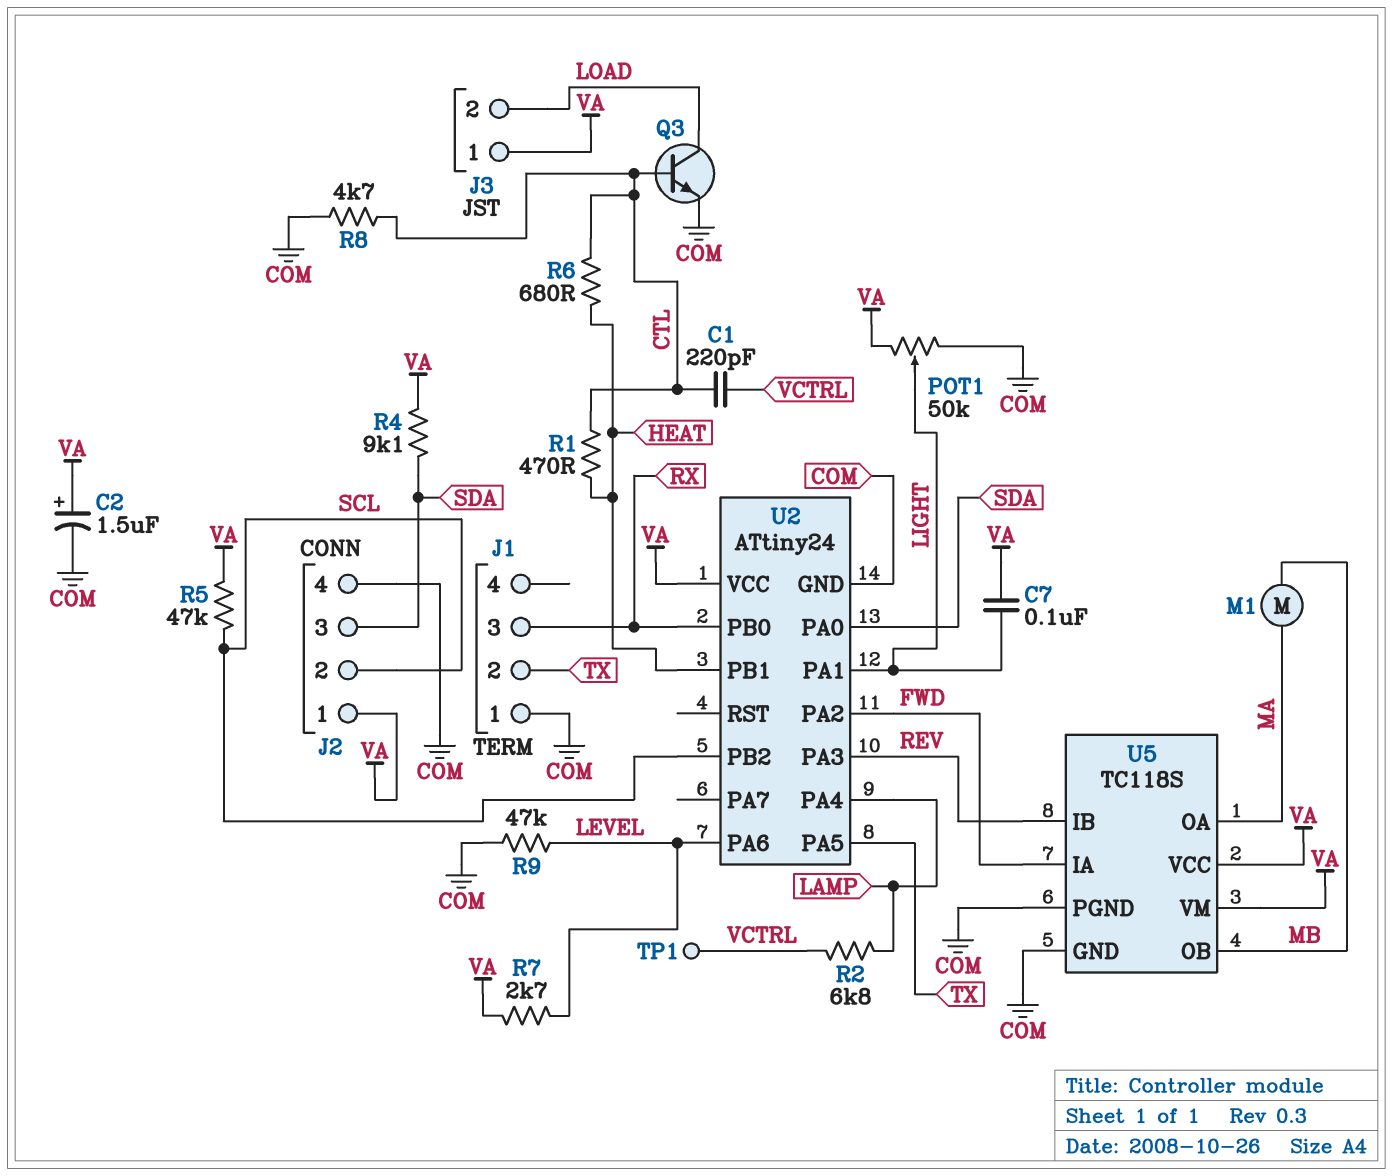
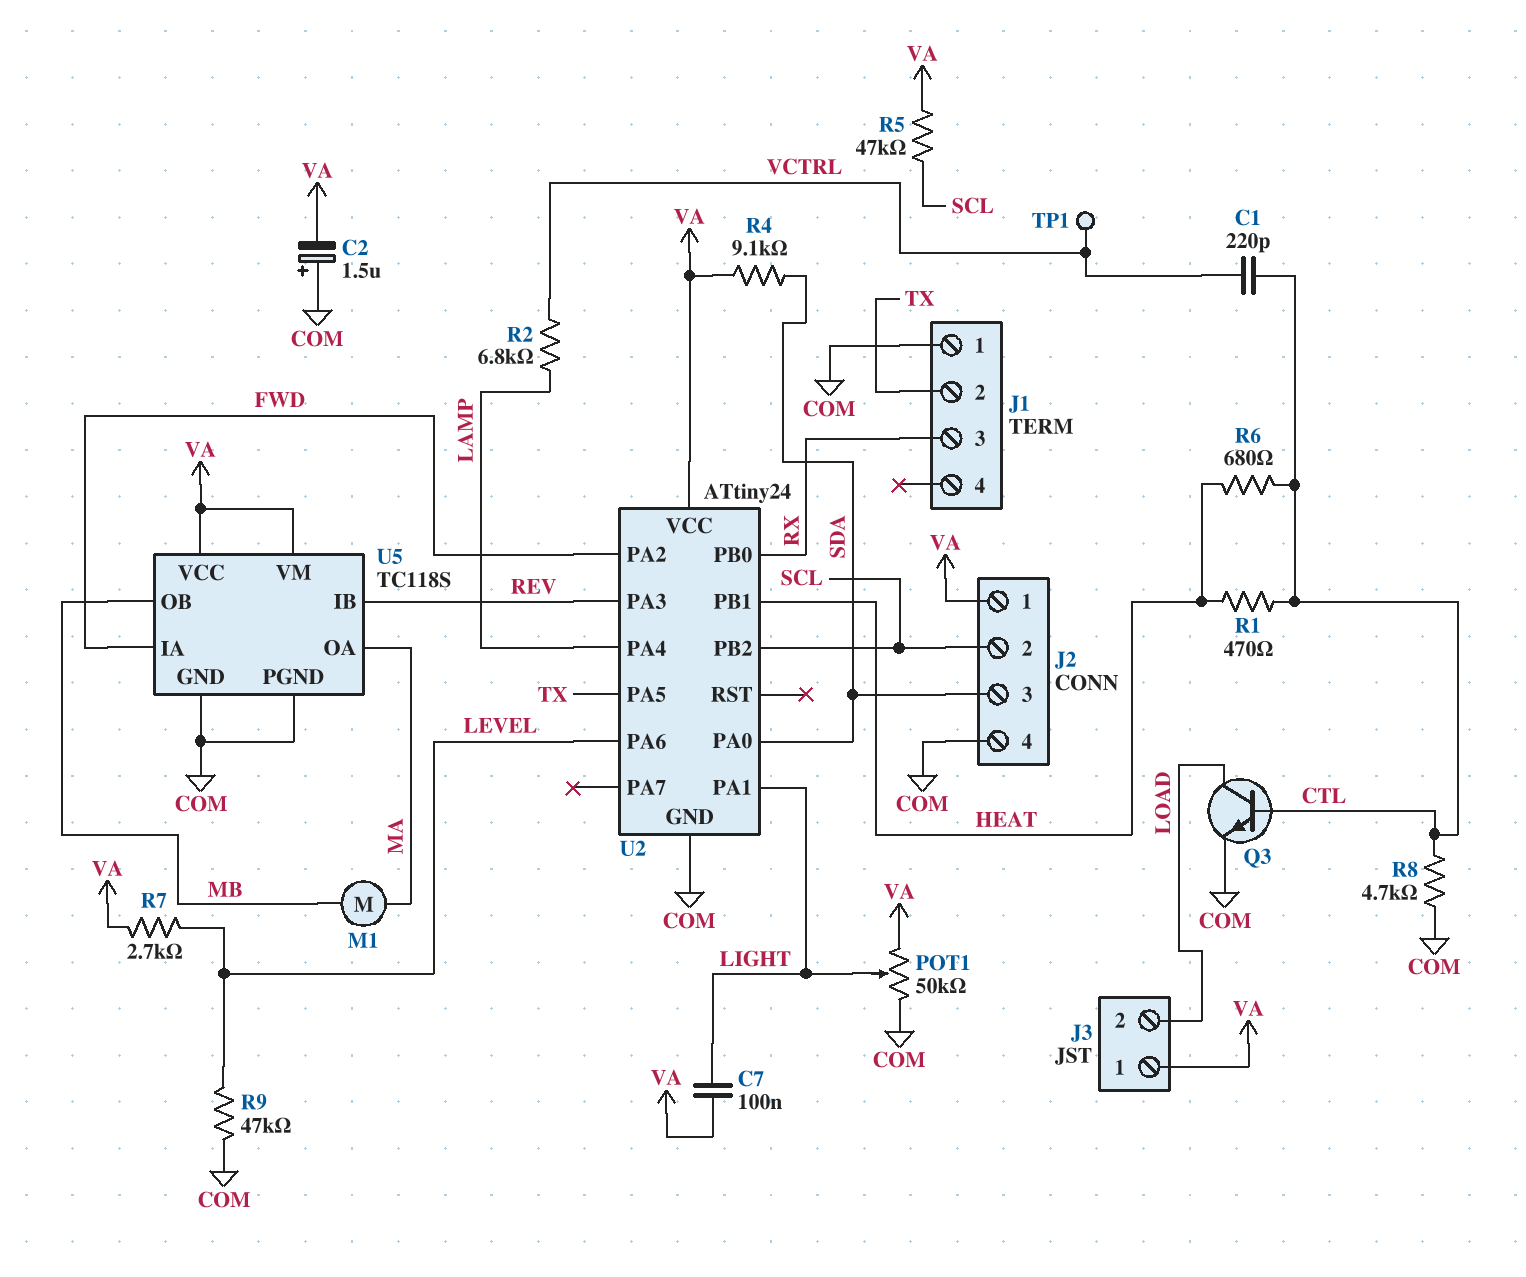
C2: 1.5uF (plus VA, minus COM) -> 1.5uF (plus COM, minus VA)

